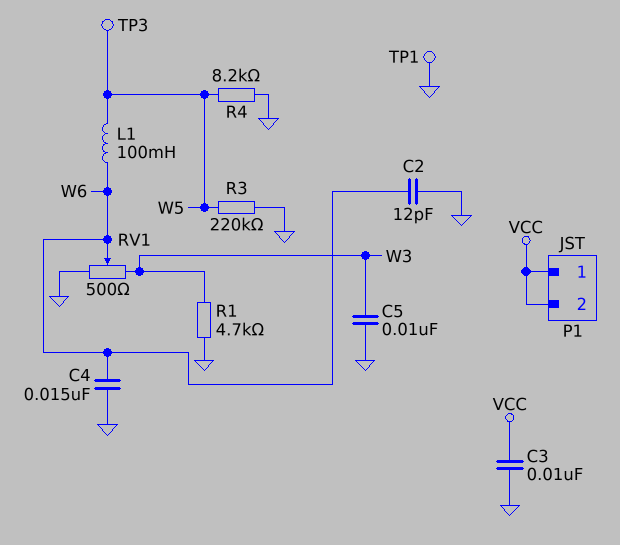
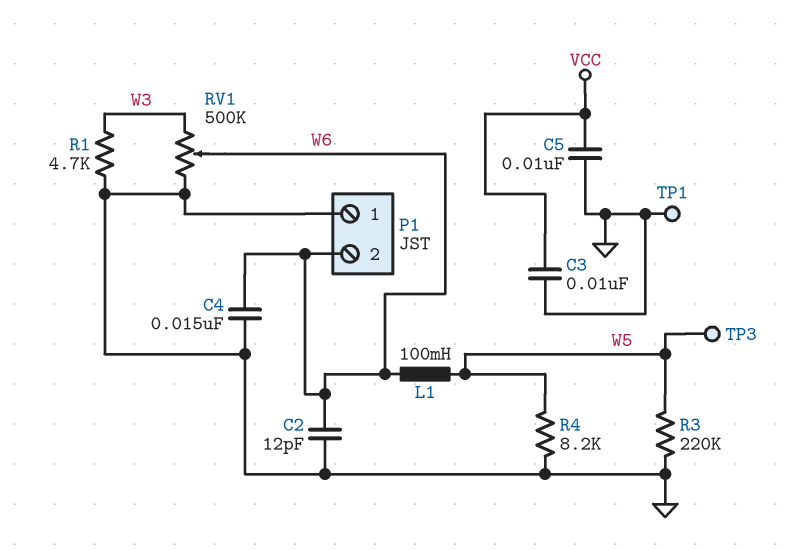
C5: 10nF (GND, W3) -> 10nF (GND, VCC)
P1 pin 1: VCC -> GND
P1 pin 2: VCC -> W6
RV1: 500 (GND, W3, wiper W6) -> 500k (GND, W3, wiper W6)

